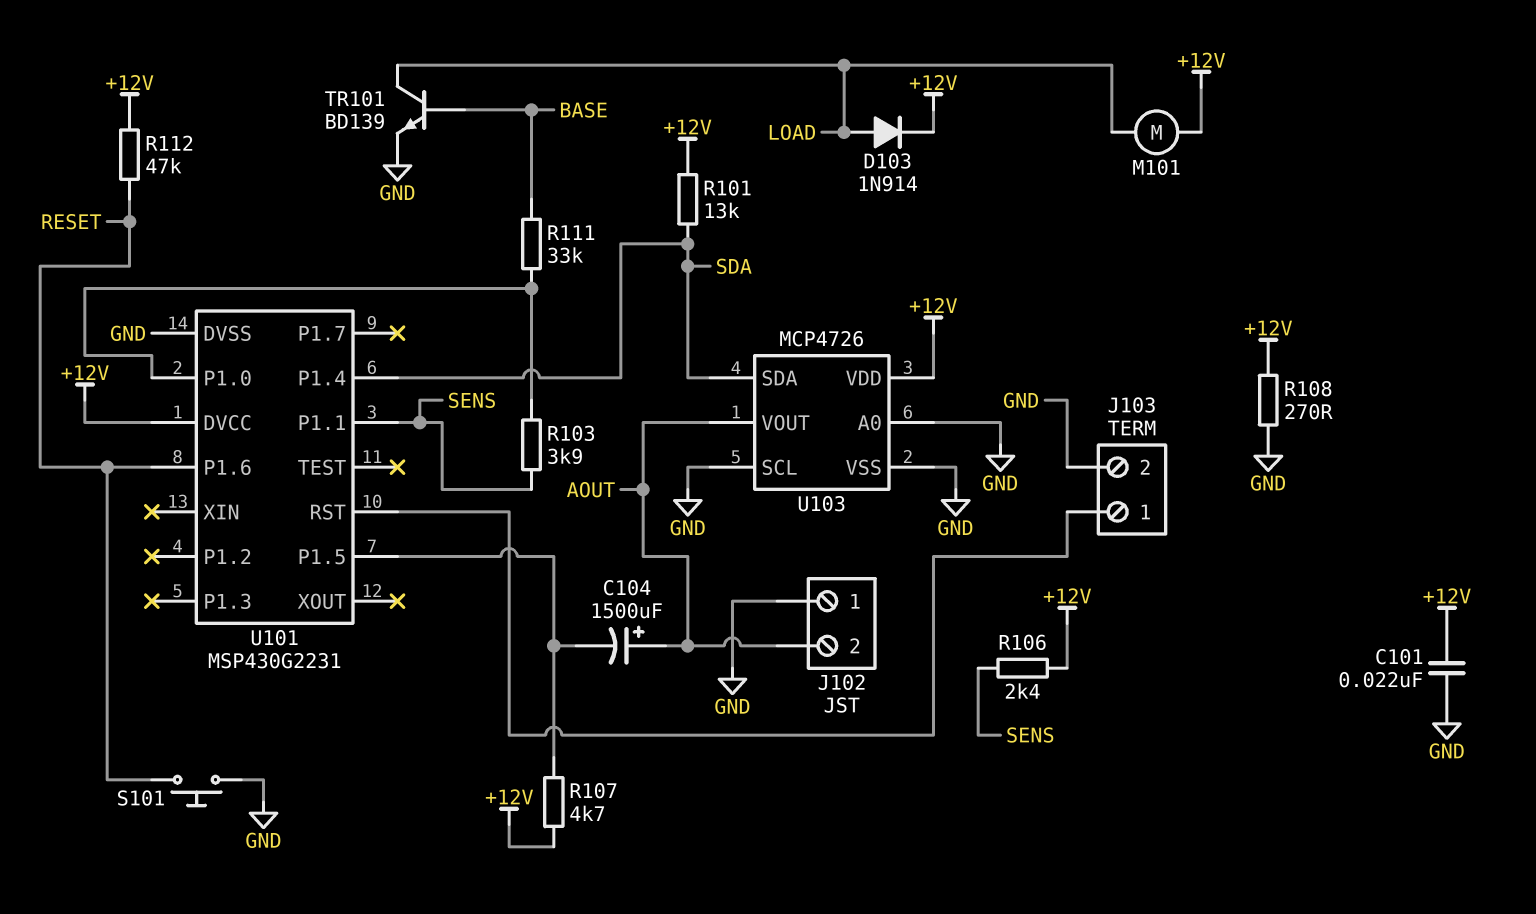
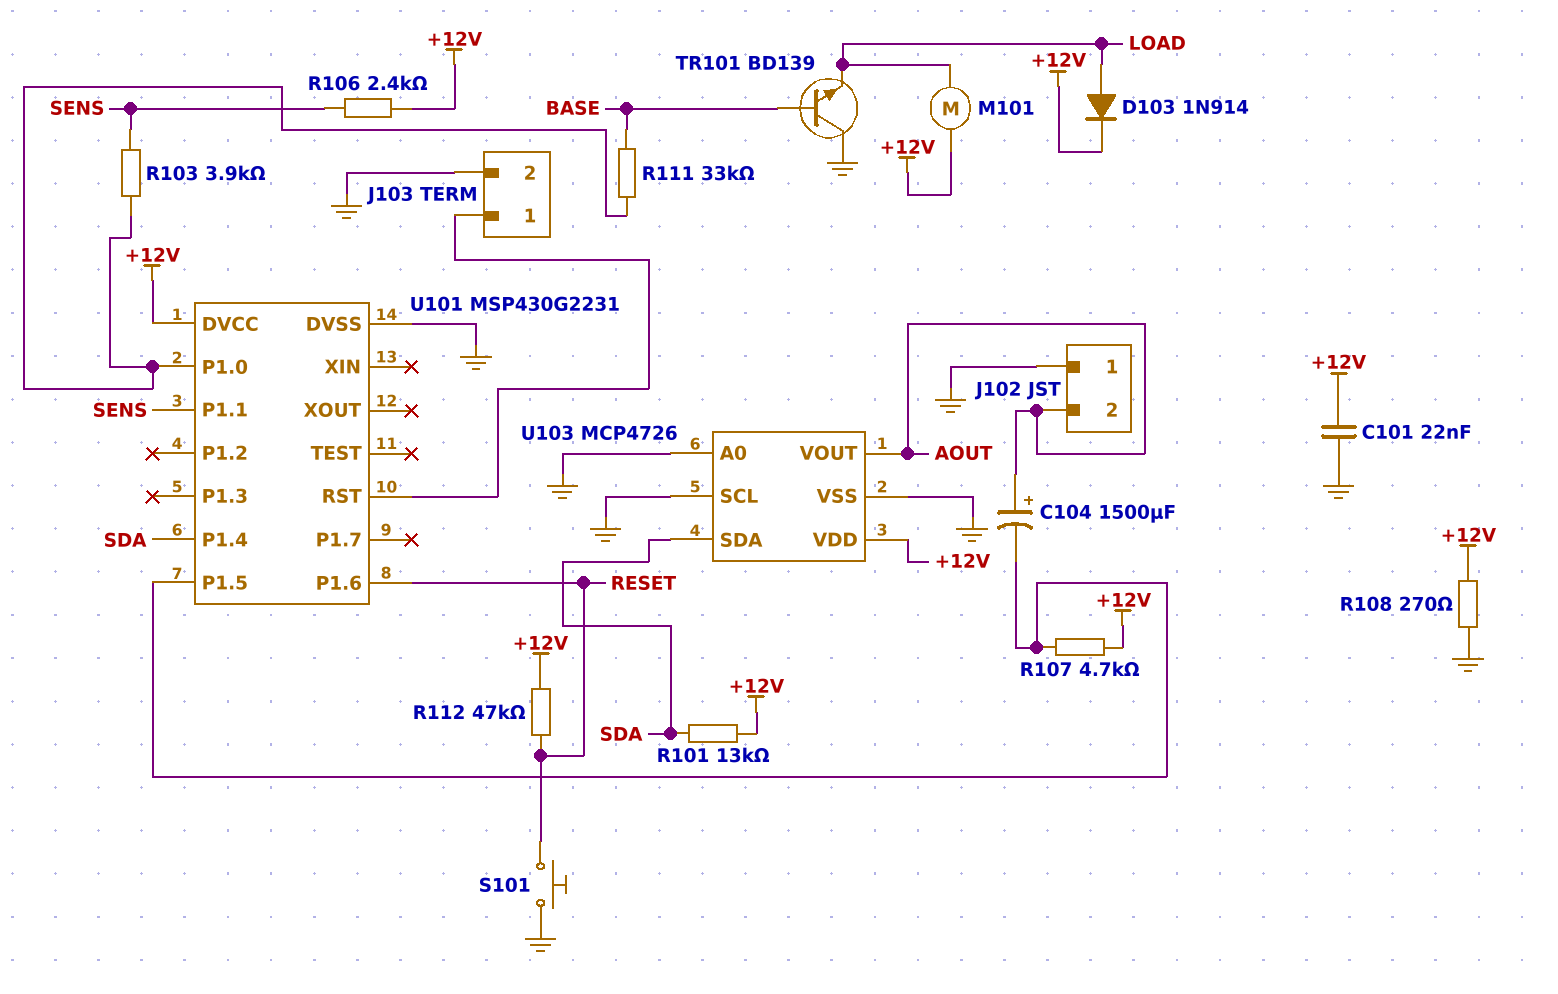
TR101: NPN BD139 (B BASE, C LOAD, E GND) -> NPN BD139 (B BASE, C GND, E LOAD)

